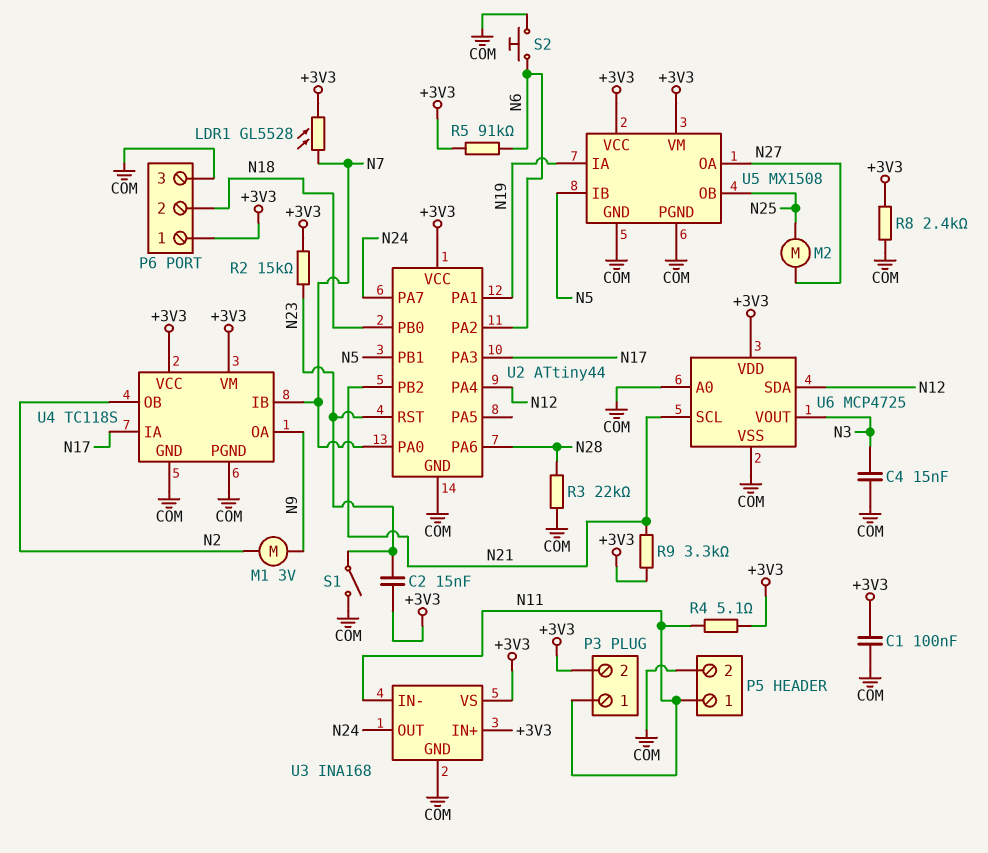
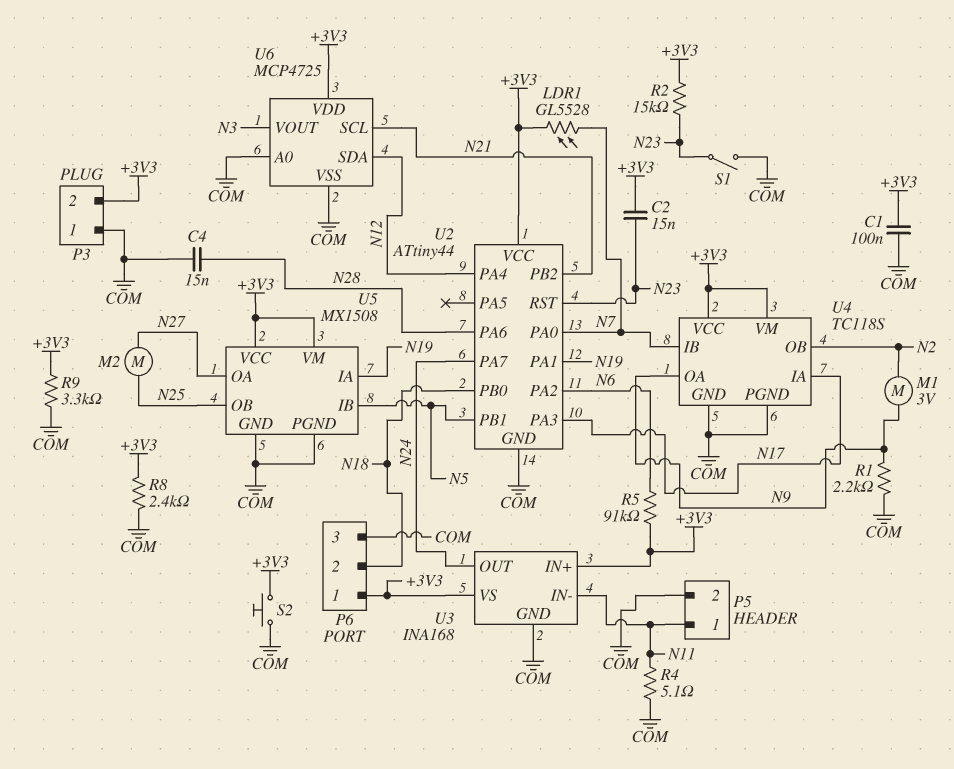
C4: 15nF (COM, N3) -> 15nF (COM, N28)
P3 pin 1: N11 -> COM
R1: none -> 2.2k (COM, N9)
R3: 22k (COM, N28) -> none
R4: 5.1 (+3V3, N11) -> 5.1 (COM, N11)
R9: 3.3k (+3V3, N21) -> 3.3k (+3V3, COM)
S2: button (COM, N6) -> button (+3V3, COM)

